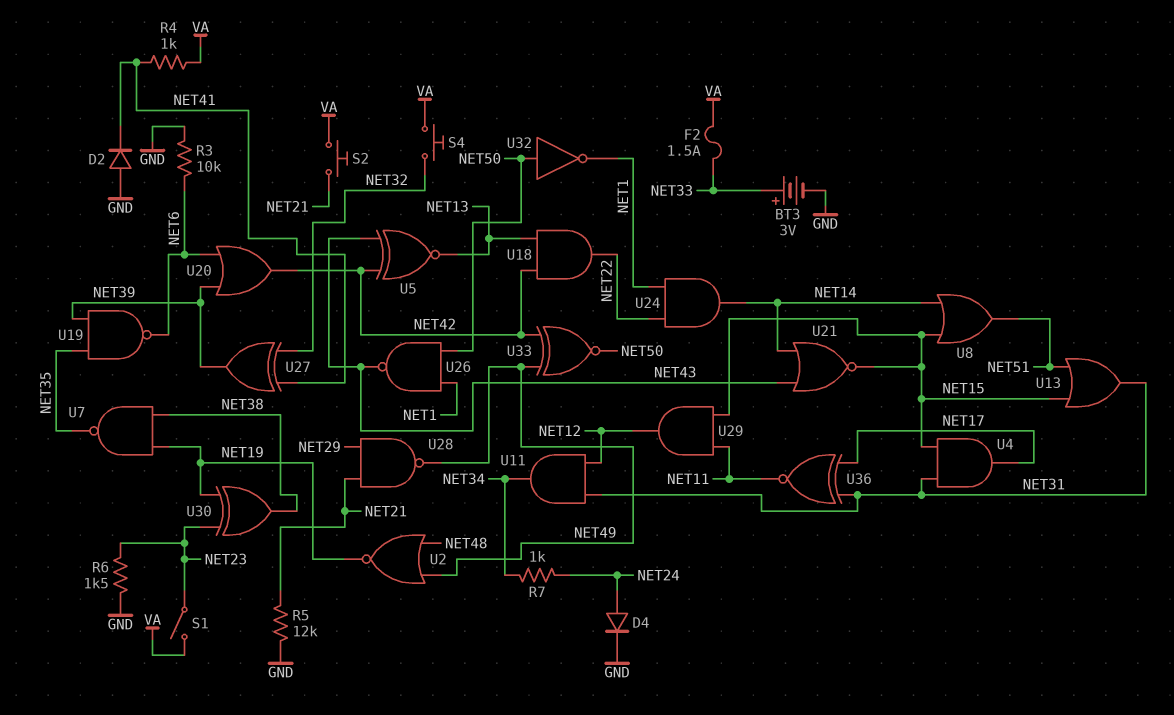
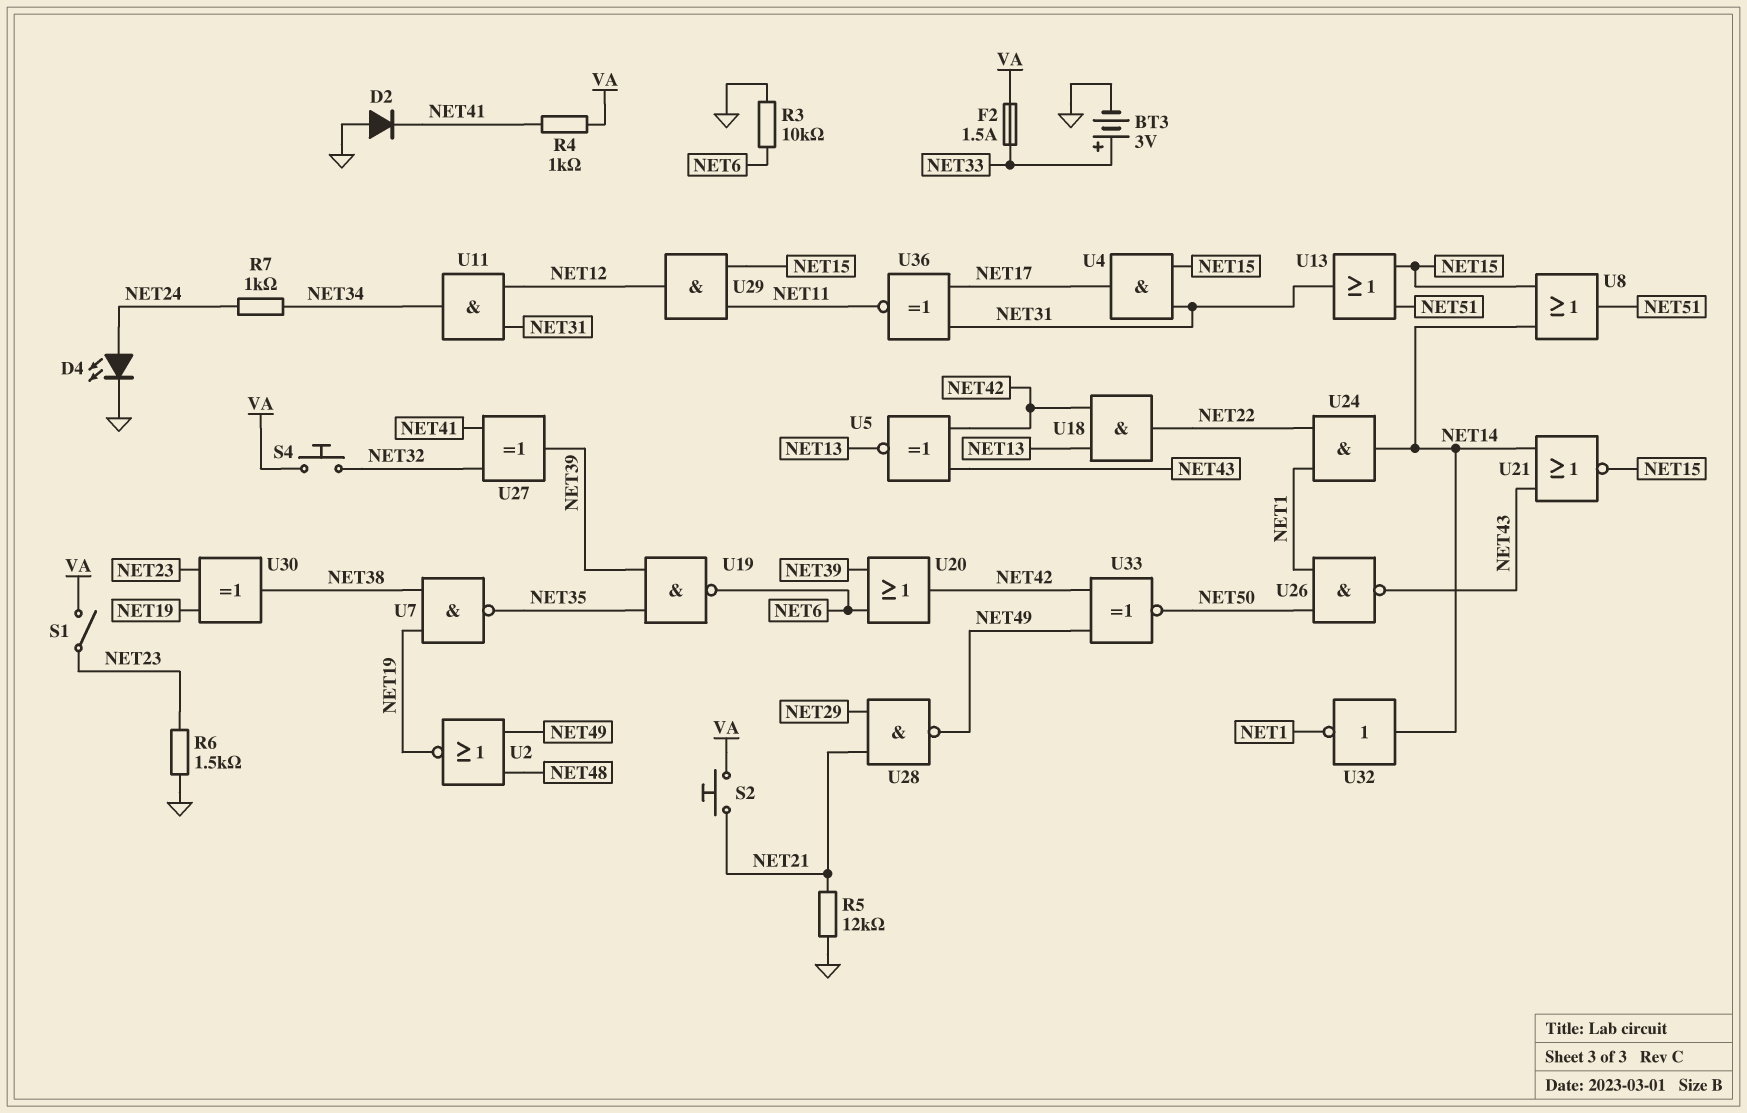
D4: diode (A NET24, K GND) -> LED (A NET24, K GND)
U32: NOT (in NET50, out NET1) -> NOT (in NET14, out NET1)

